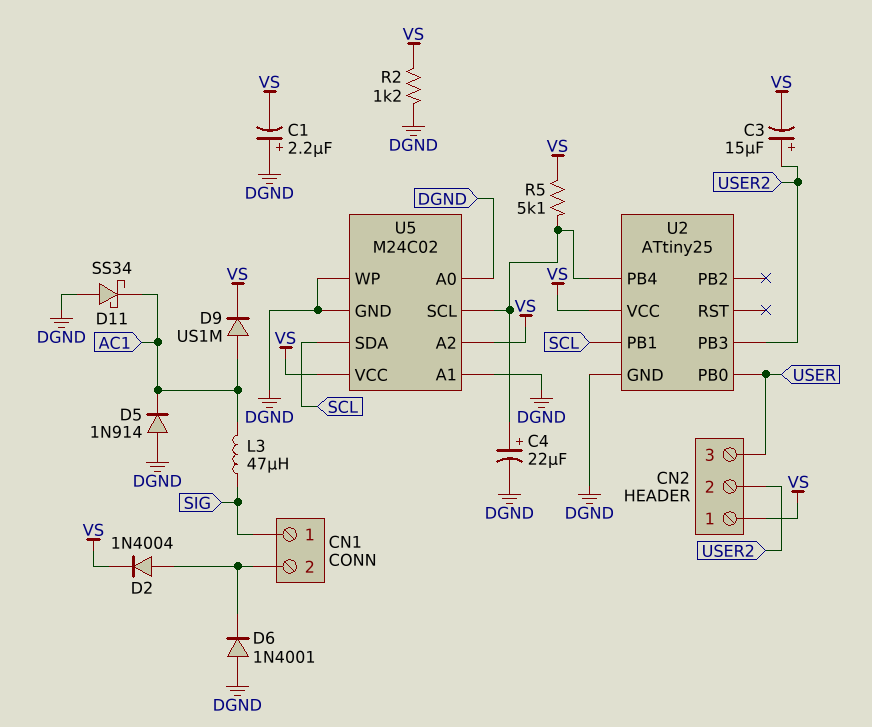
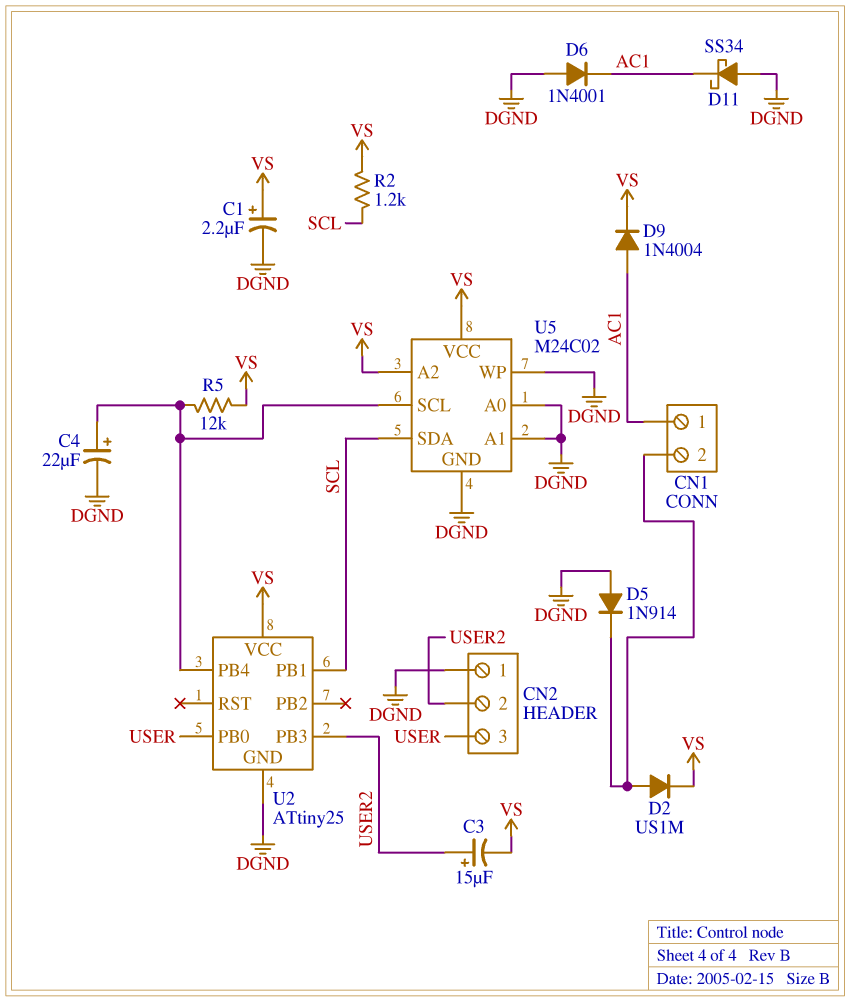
C1: 2.2uF (plus DGND, minus VS) -> 2.2uF (plus VS, minus DGND)
CN1 pin 1: SIG -> AC1
CN2 pin 1: VS -> DGND
D2: diode 1N4004 (A CN1/2, K VS) -> diode US1M (A CN1/2, K VS)
D5: diode 1N914 (A DGND, K AC1) -> diode 1N914 (A DGND, K CN1/2)
D6: diode 1N4001 (A DGND, K CN1/2) -> diode 1N4001 (A DGND, K AC1)
D9: diode US1M (A AC1, K VS) -> diode 1N4004 (A AC1, K VS)
L3: 47uH (AC1, SIG) -> none
R2: 1.2k (DGND, VS) -> 1.2k (SCL, VS)
R5: 5.1k (U2/PB4, VS) -> 12k (U2/PB4, VS)

